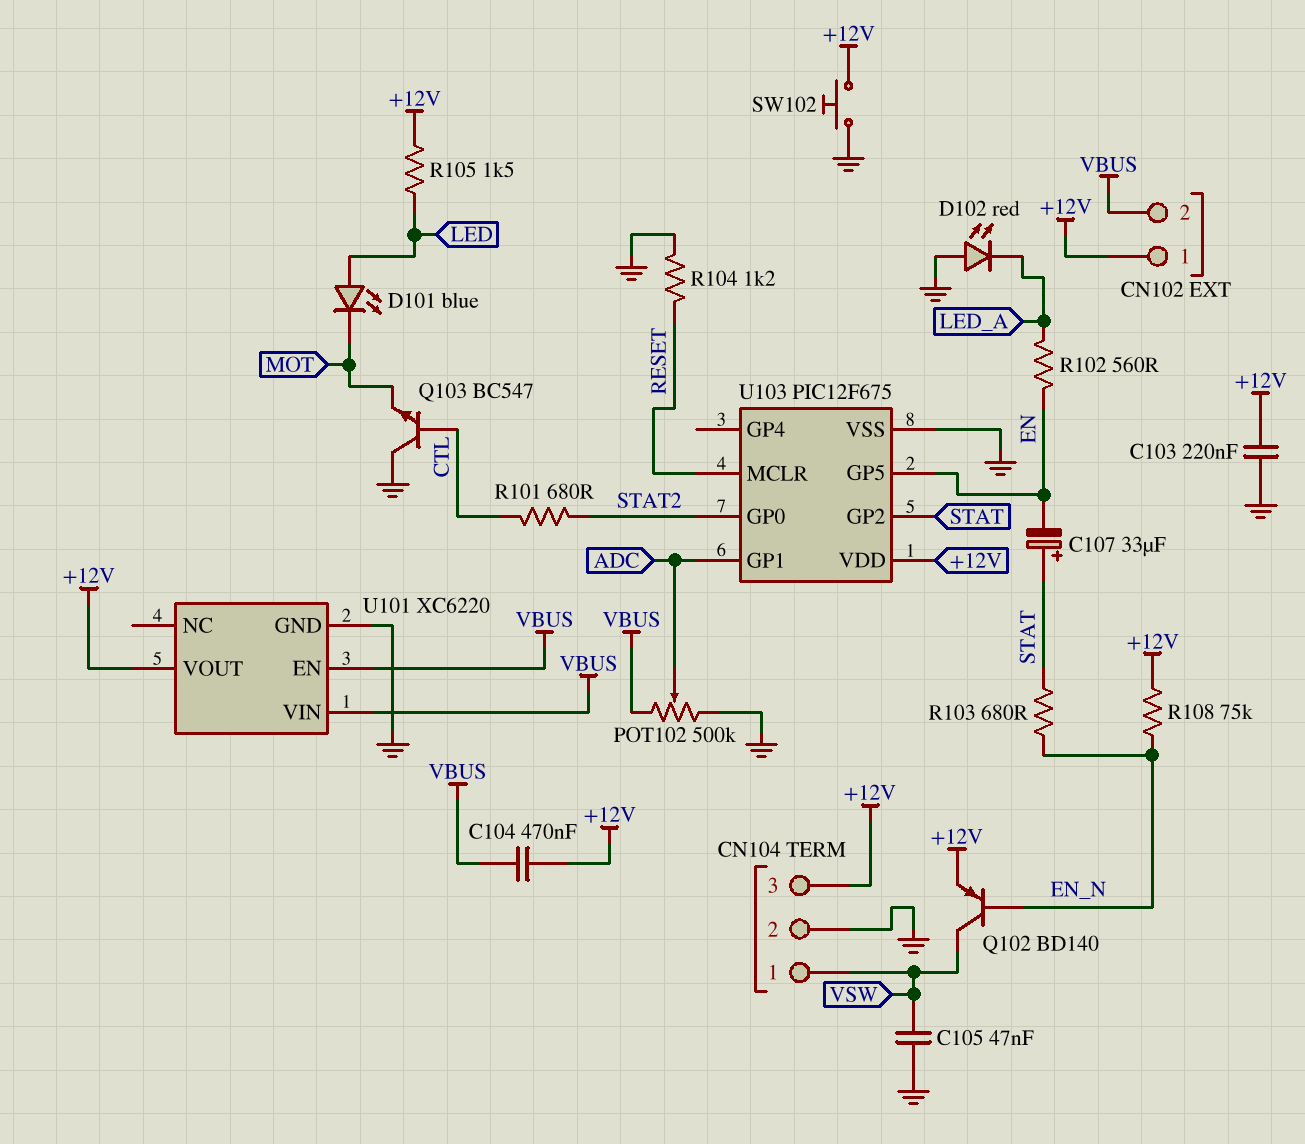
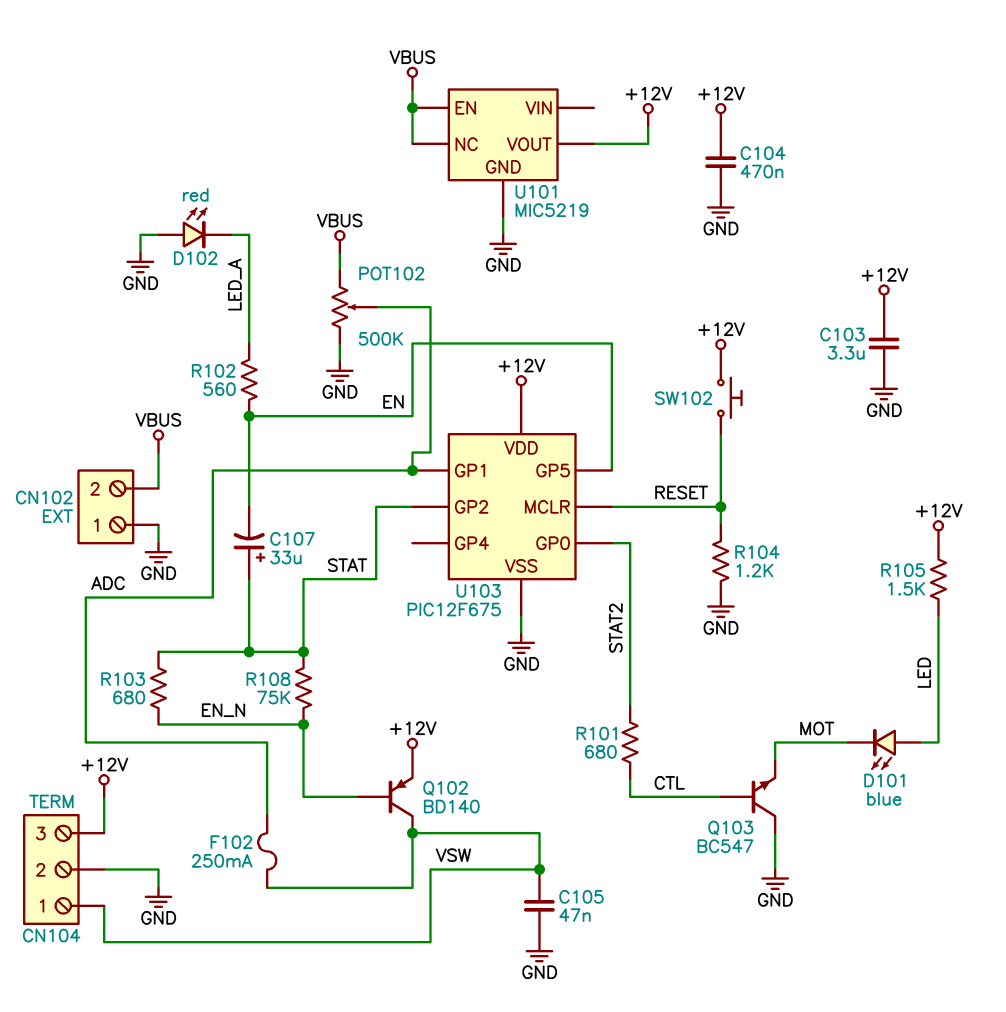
C103: 220nF (+12V, GND) -> 3.3uF (+12V, GND)
C104: 470nF (+12V, VBUS) -> 470nF (+12V, GND)
CN102 pin 1: +12V -> GND
F102: none -> 250mA (ADC, VSW)
R108: 75k (+12V, EN_N) -> 75k (EN_N, STAT)
SW102: button (+12V, GND) -> button (+12V, RESET)
U101: XC6220 -> MIC5219
U101 pin NC: none -> VBUS
U101 pin VIN: VBUS -> none

